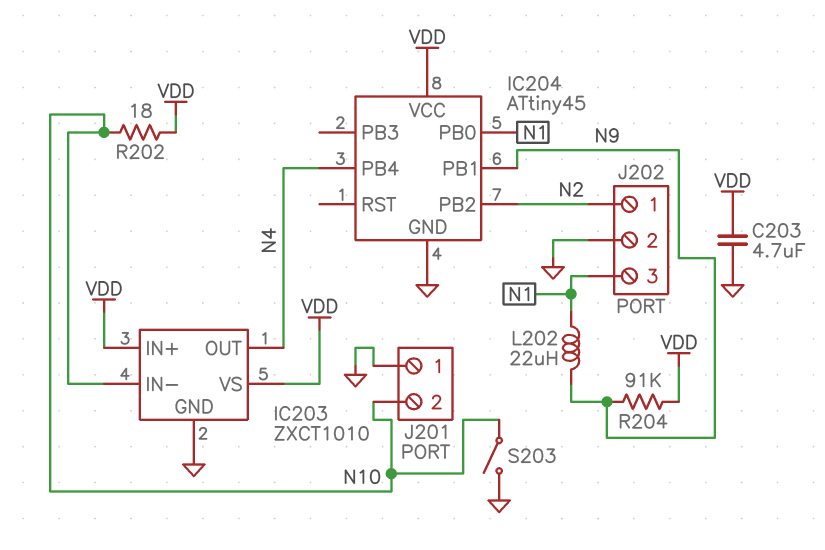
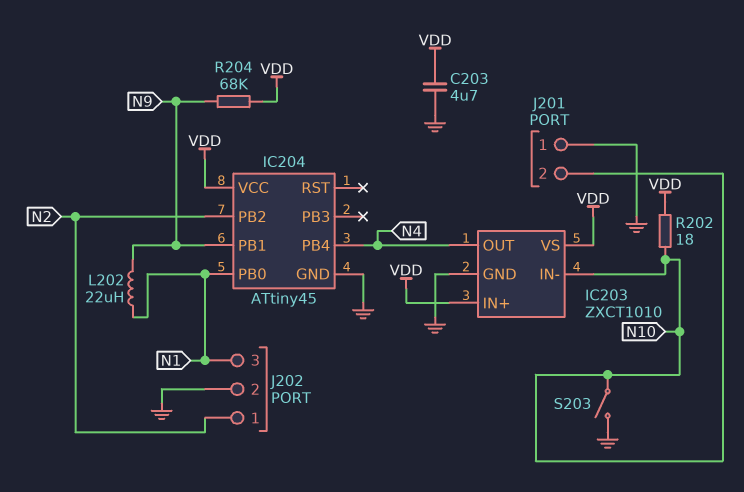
R204: 91k (N9, VDD) -> 68k (N9, VDD)

